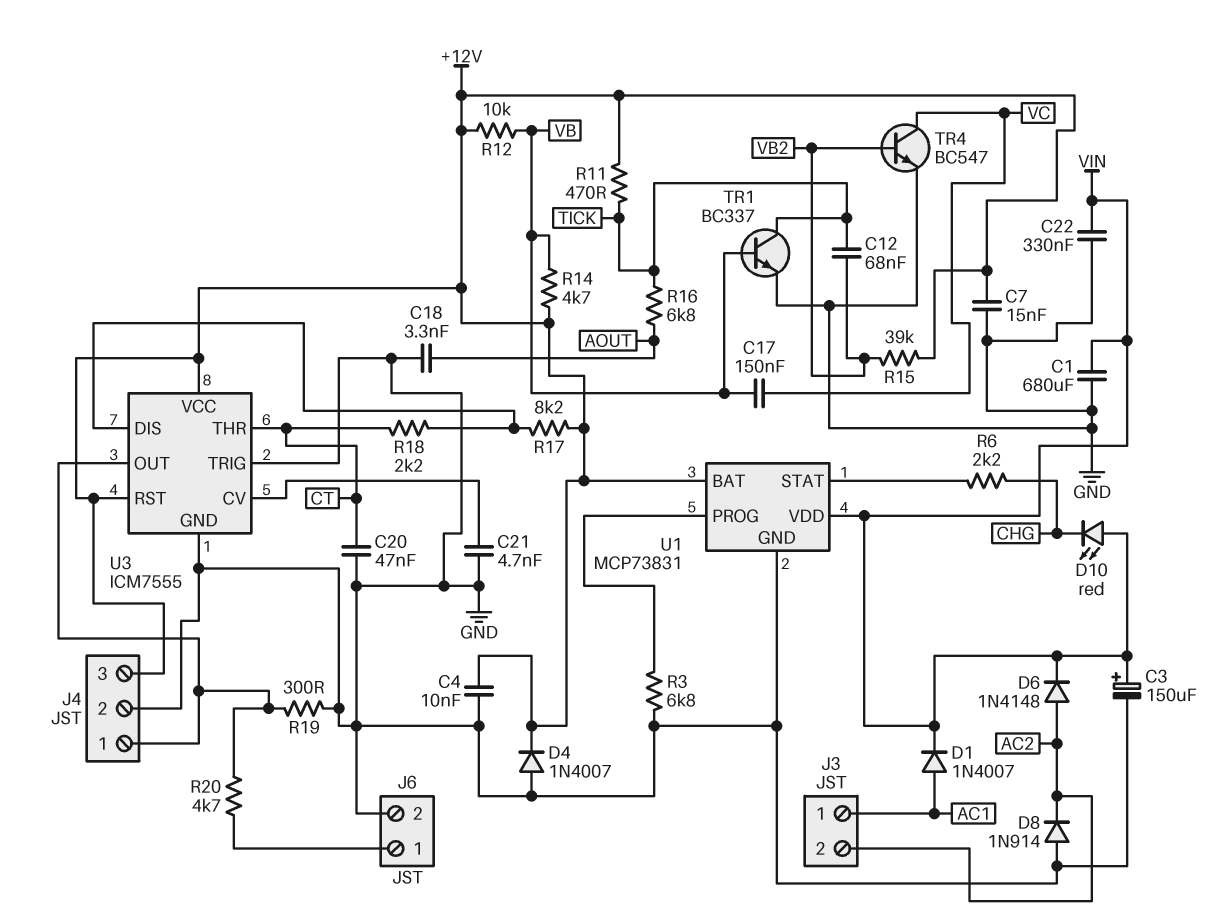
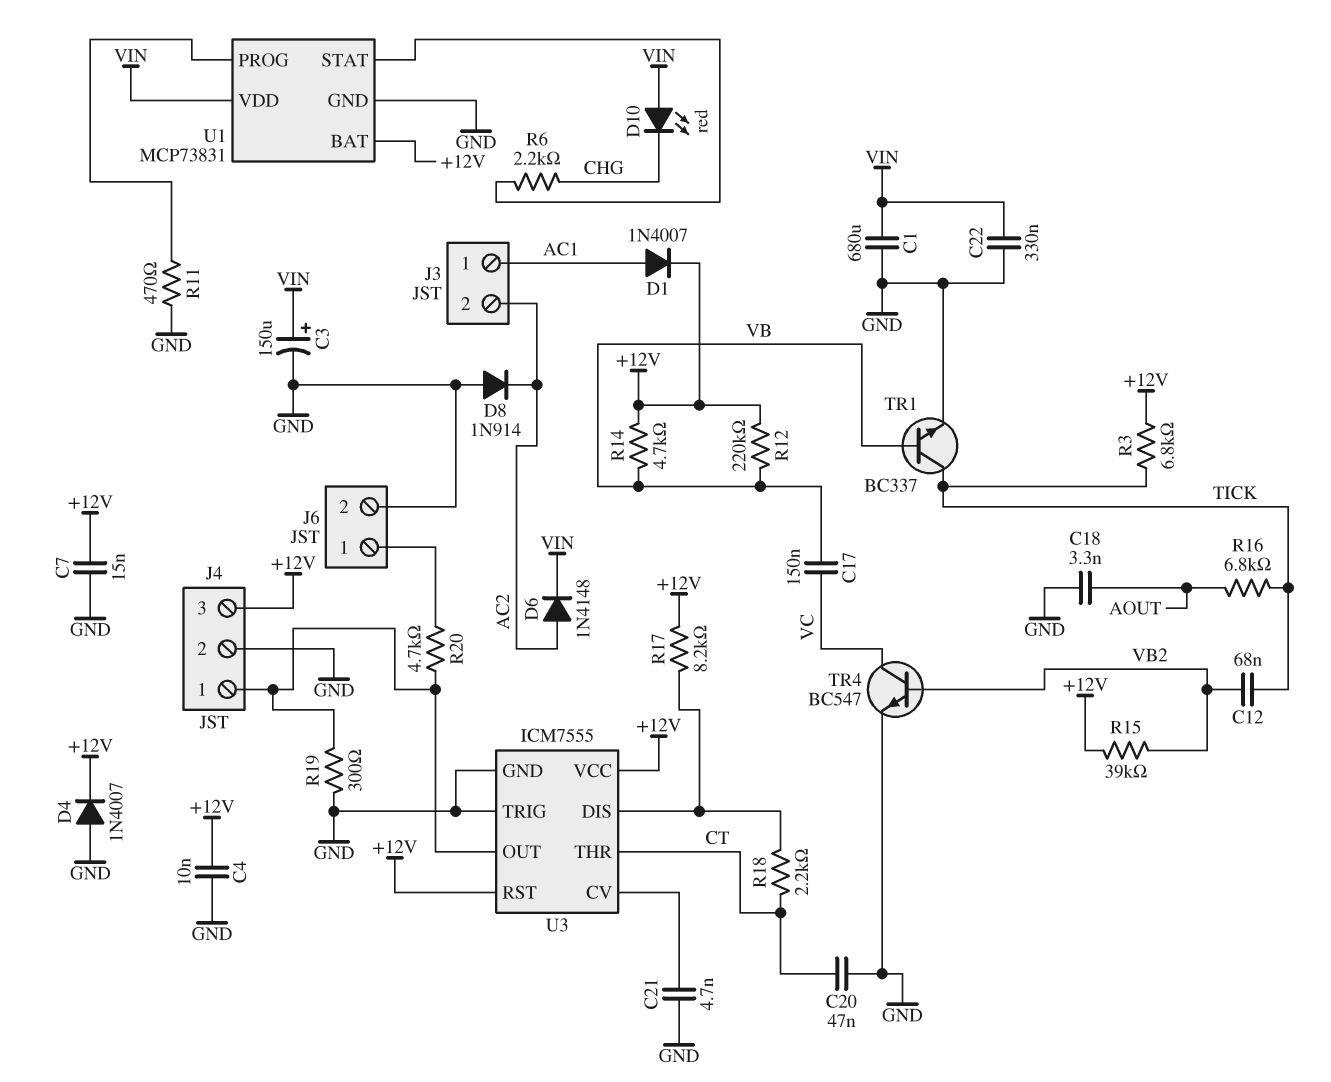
D1: diode 1N4007 (A AC1, K VIN) -> diode 1N4007 (A AC1, K +12V)
R3: 6.8k (GND, U1/PROG) -> 6.8k (+12V, TICK)
R11: 470 (+12V, TICK) -> 470 (GND, U1/PROG)
R12: 10k (+12V, VB) -> 220k (+12V, VB)

